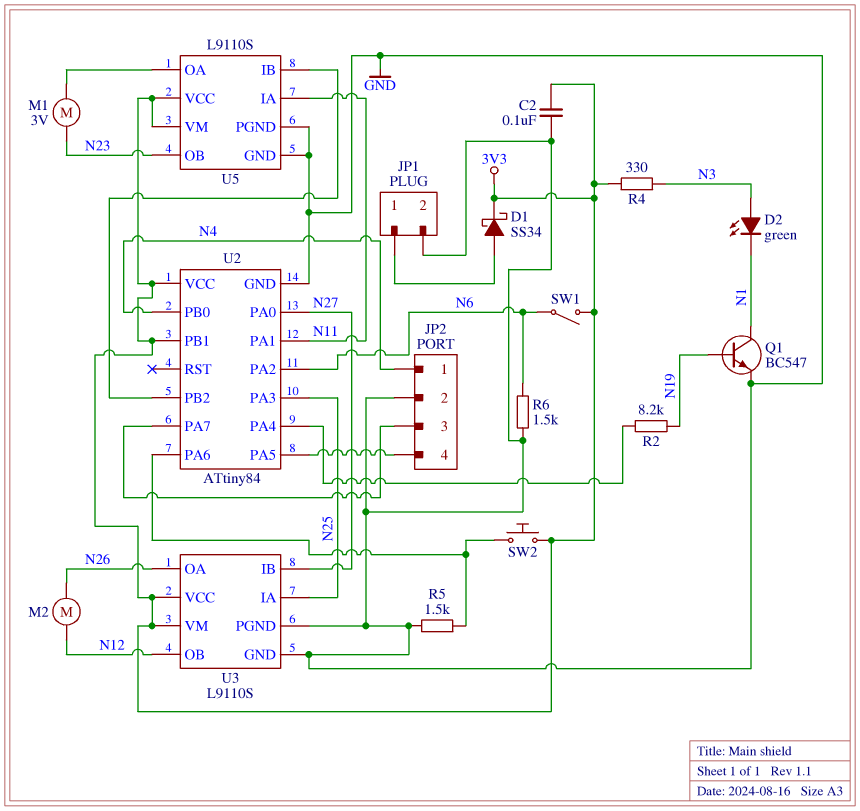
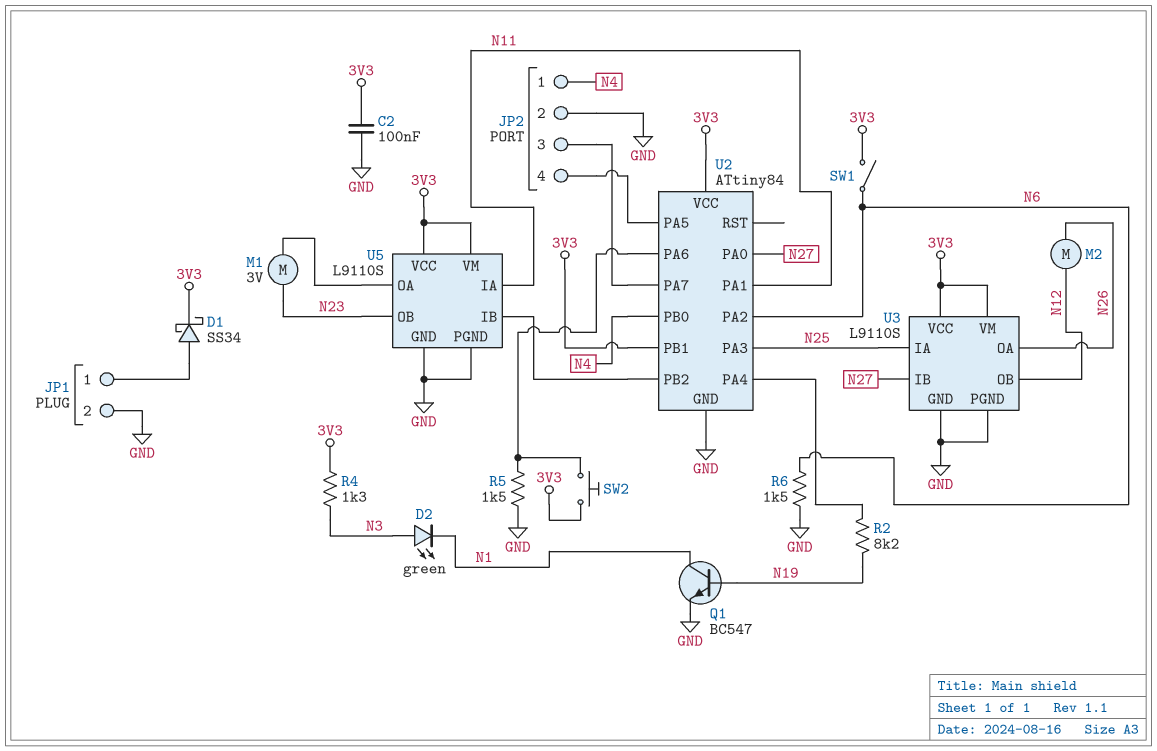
R4: 330 (3V3, N3) -> 1.3k (3V3, N3)

